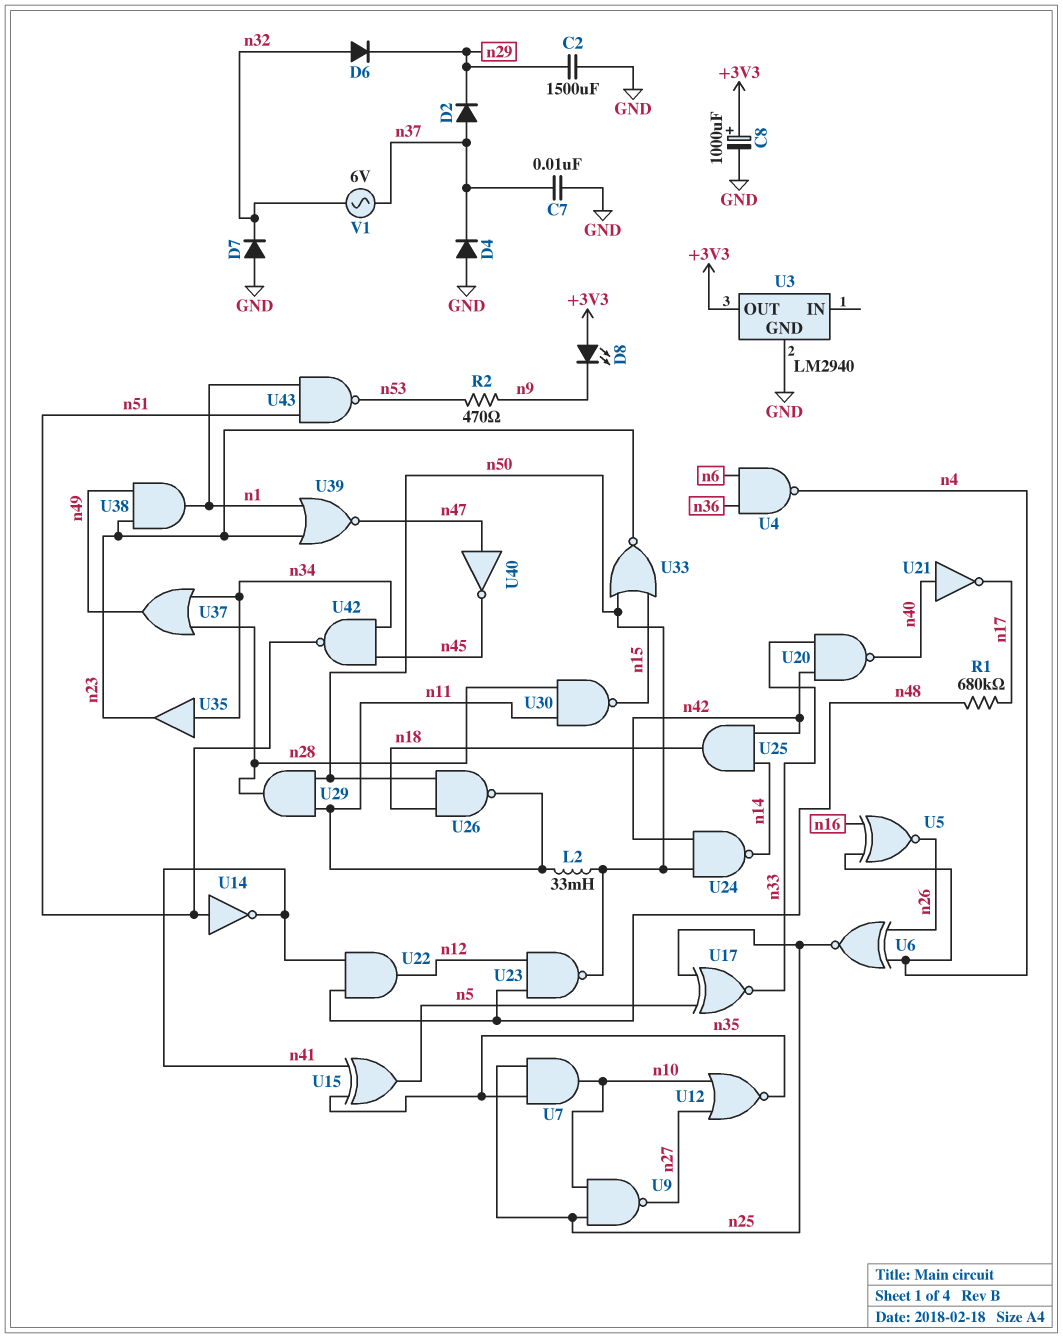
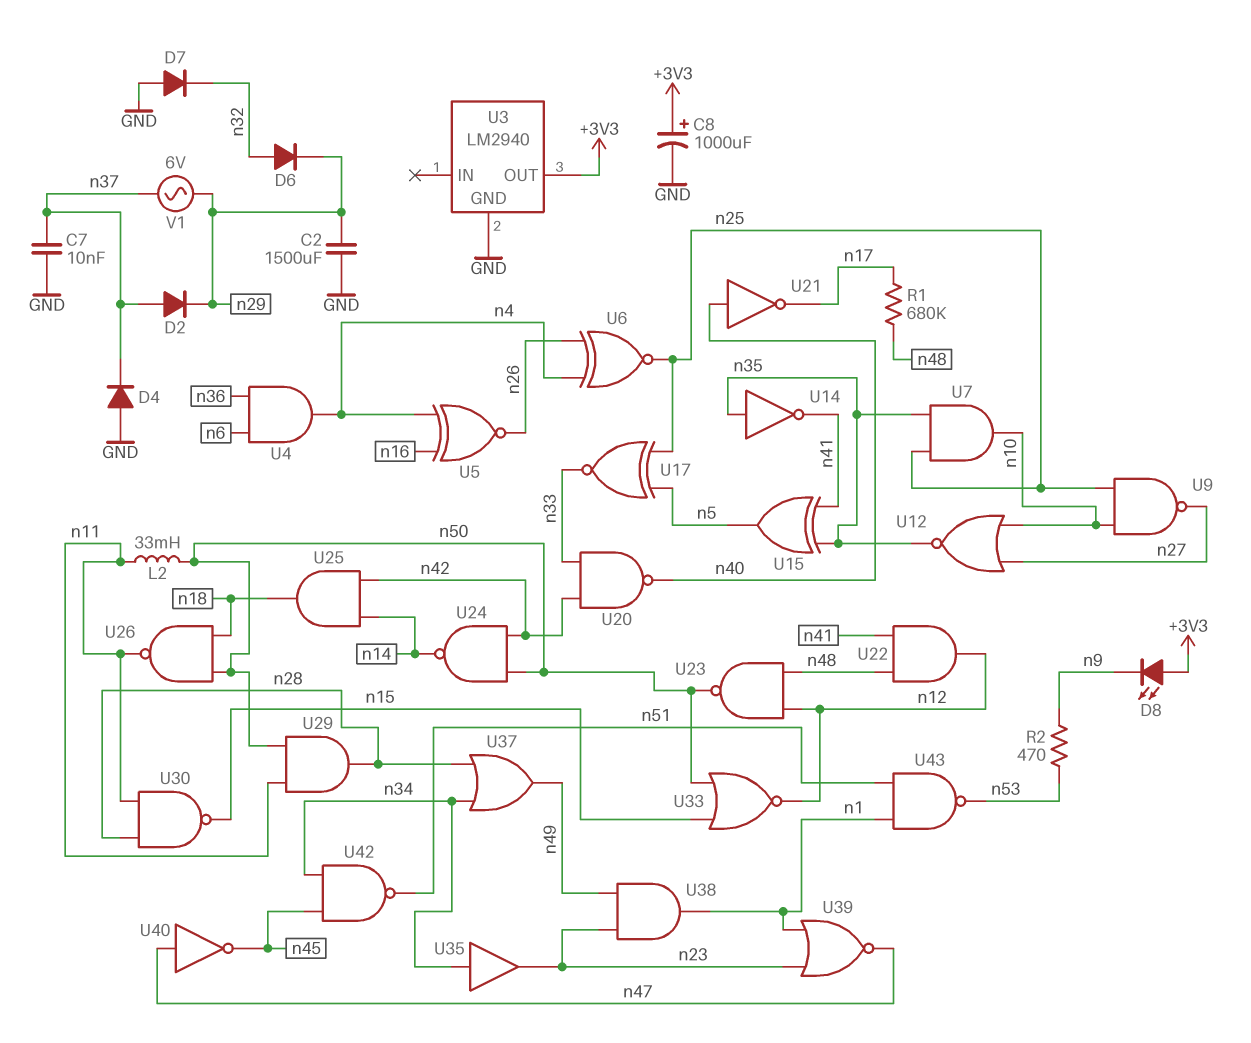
U4: NAND (in n6, in n36, out n4) -> AND (in n6, in n36, out n4)
U14: NOT (in n51, out n41) -> NOT (in n35, out n41)
U33: NOR (in n15, in n50, out n23) -> NOR (in n15, in n50, out n12)
V1: AC 6V (n32, n37) -> AC 6V (n29, n37)

